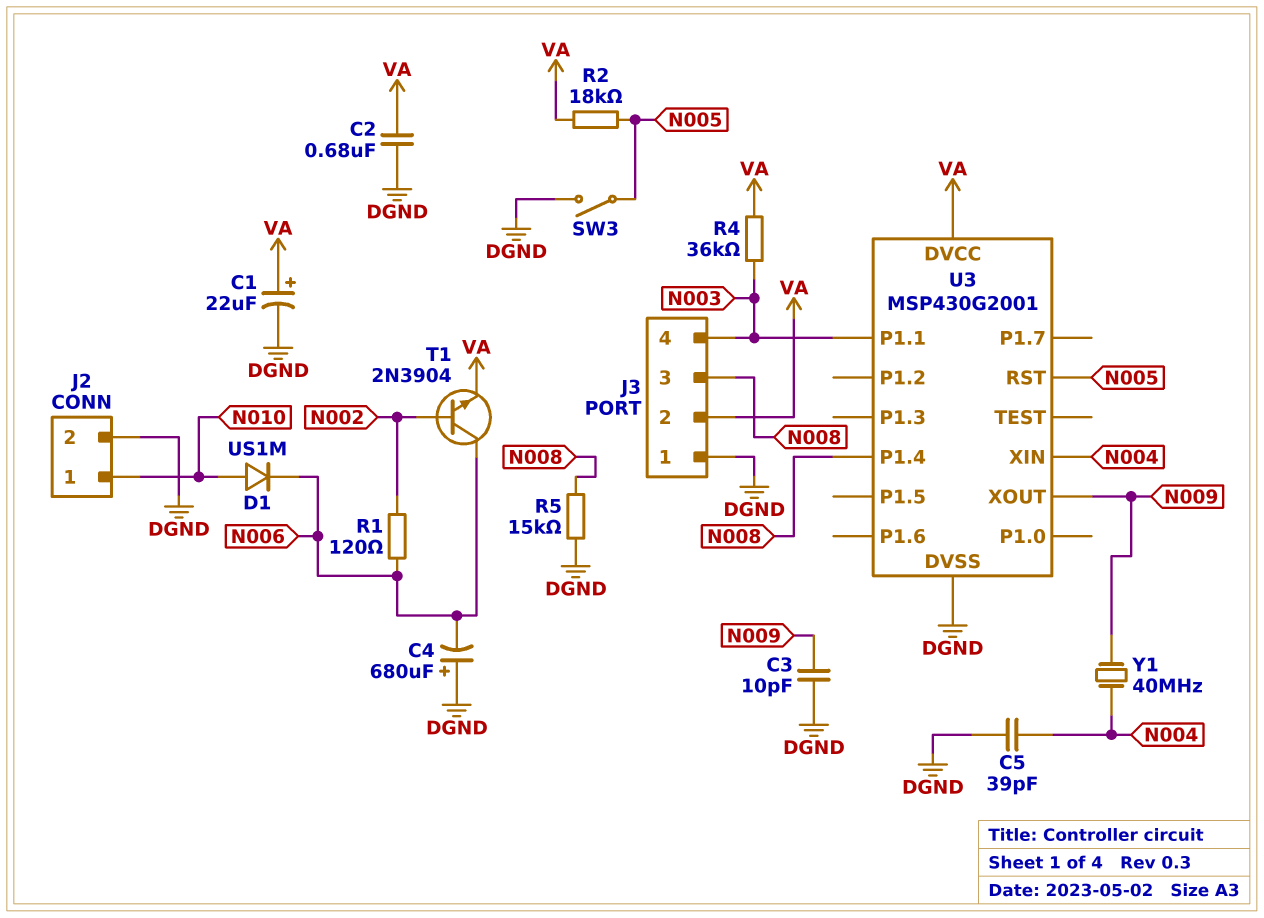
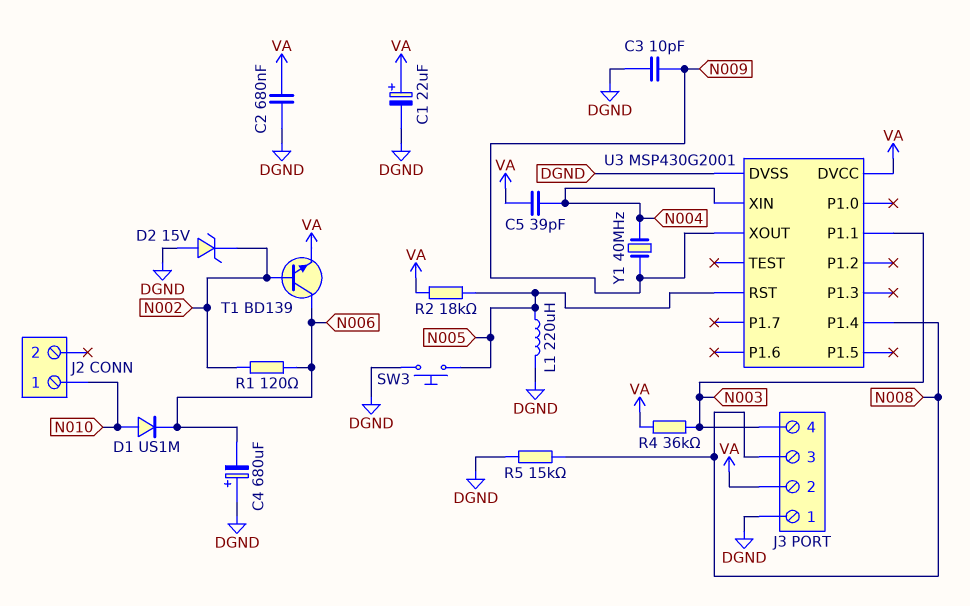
C5: 39pF (DGND, N004) -> 39pF (N004, VA)
D2: none -> zener 15V (A DGND, K N002)
J2 pin 2: DGND -> none
L1: none -> 220uH (DGND, N005)
SW3: switch (DGND, N005) -> button (DGND, N005)
T1: NPN 2N3904 (B N002, C N006, E VA) -> NPN BD139 (B N002, C N006, E VA)

